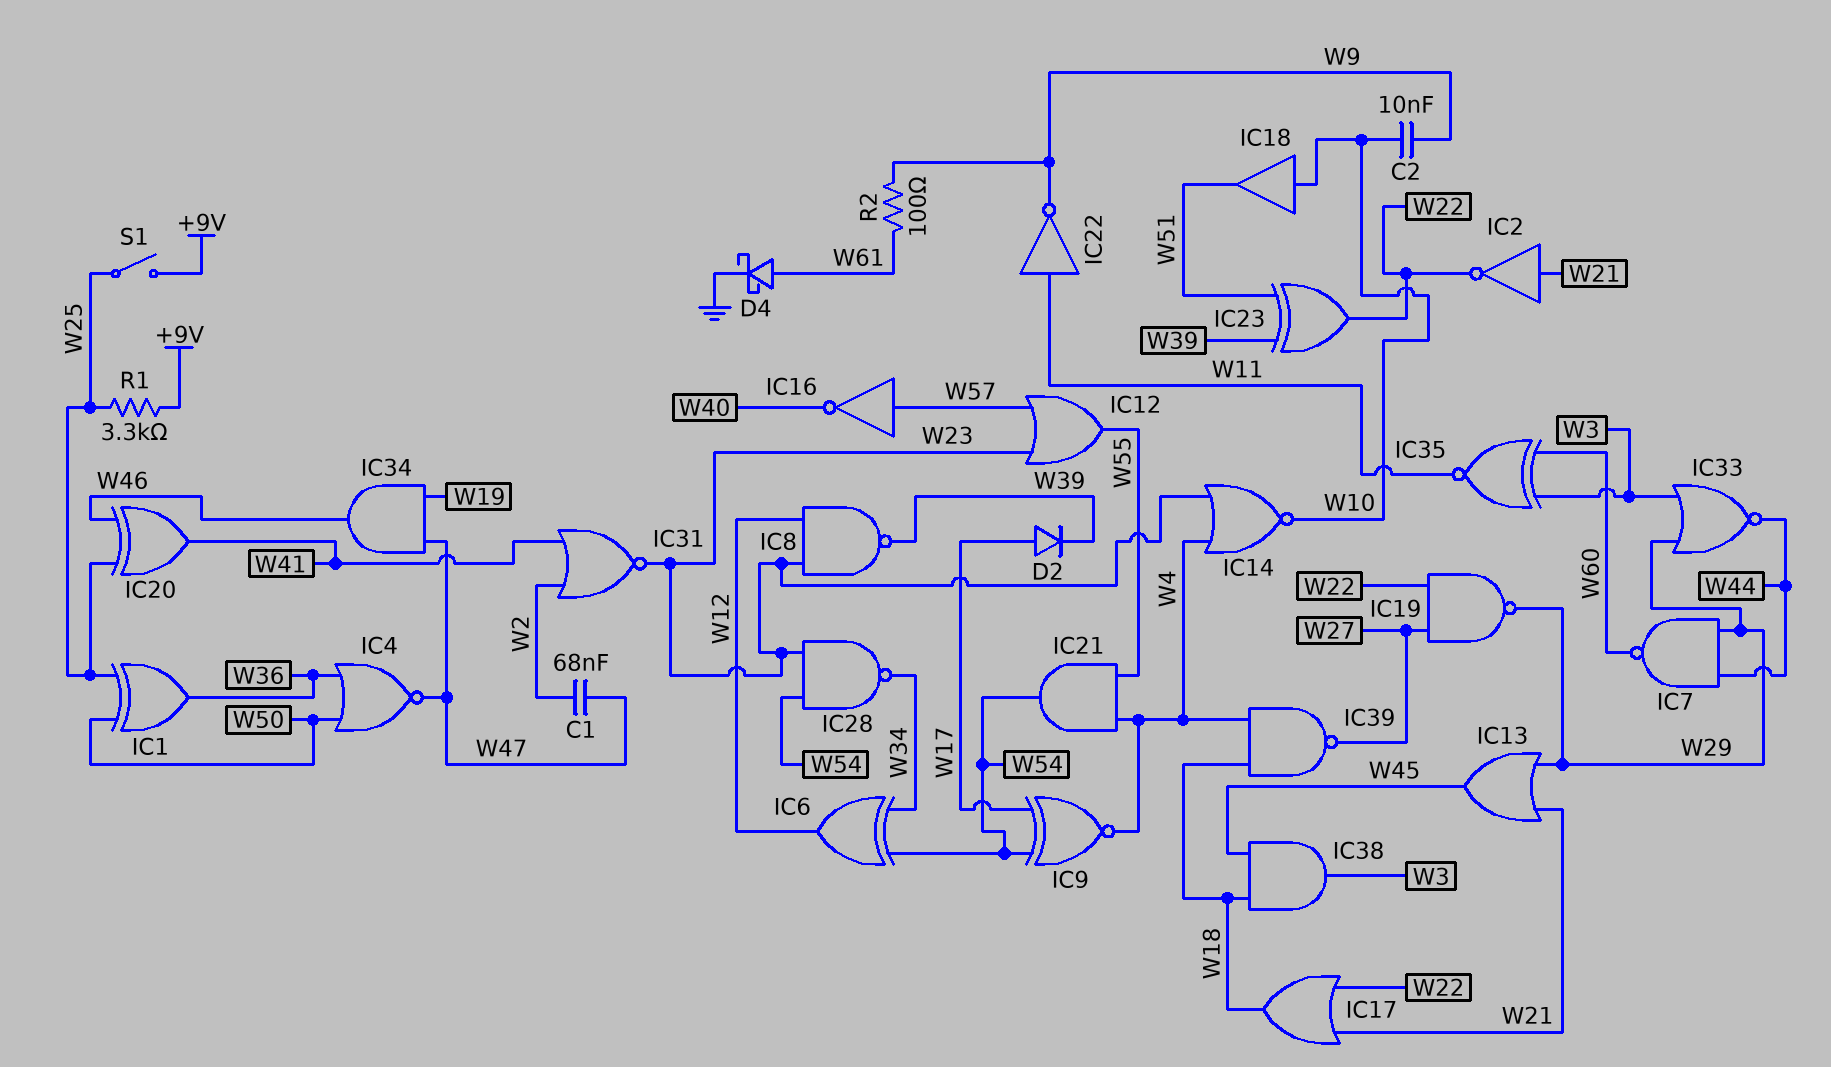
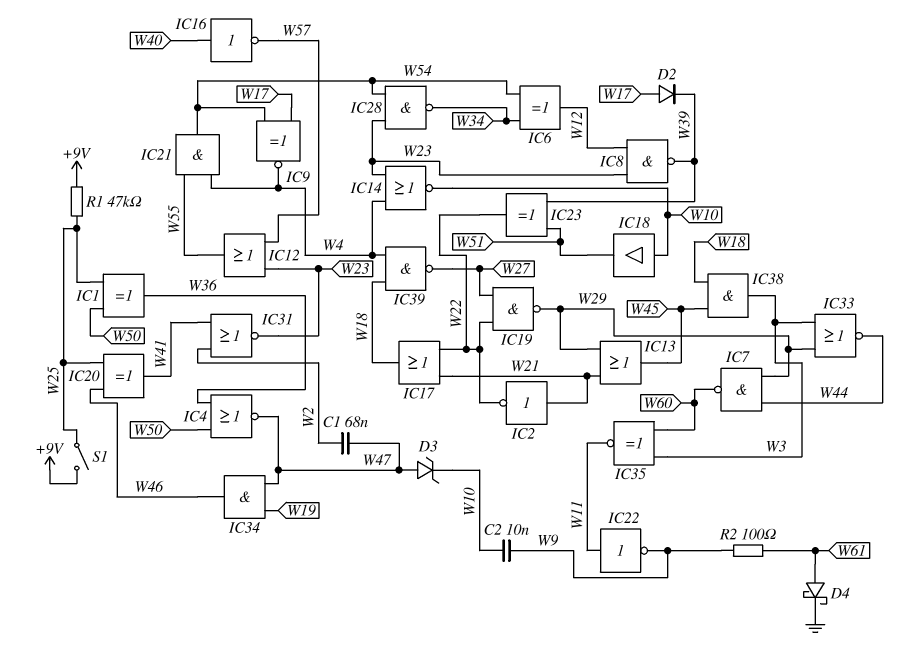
D3: none -> zener (A W47, K W10)
IC16: NOT (in W57, out W40) -> NOT (in W40, out W57)
R1: 3.3k (+9V, W25) -> 47k (+9V, W25)

